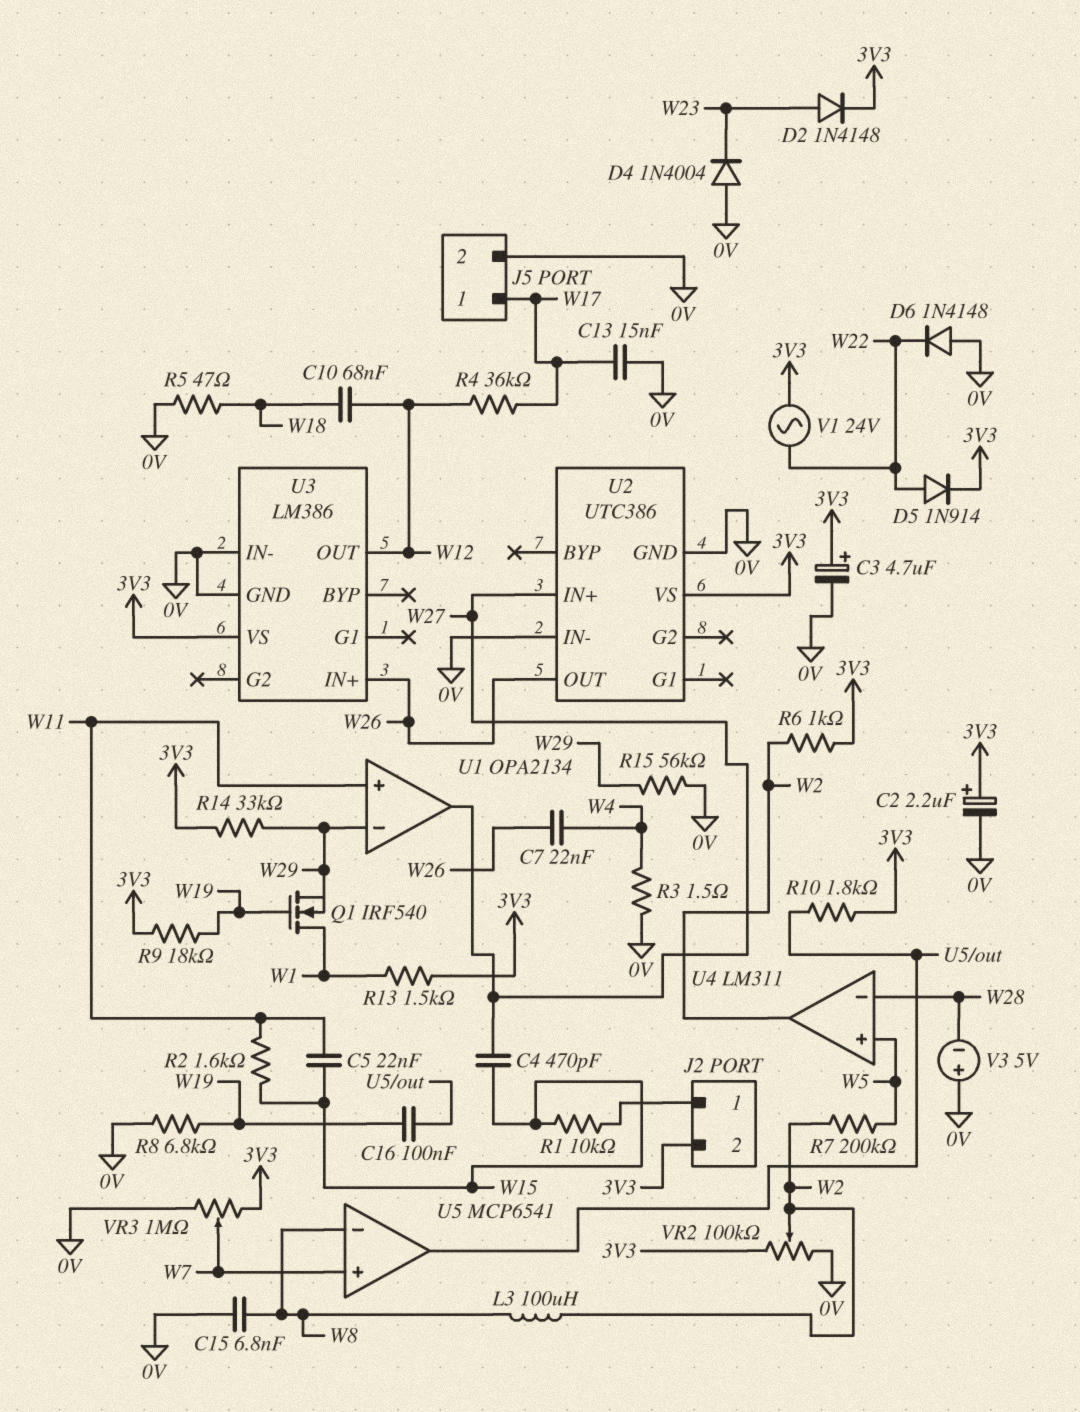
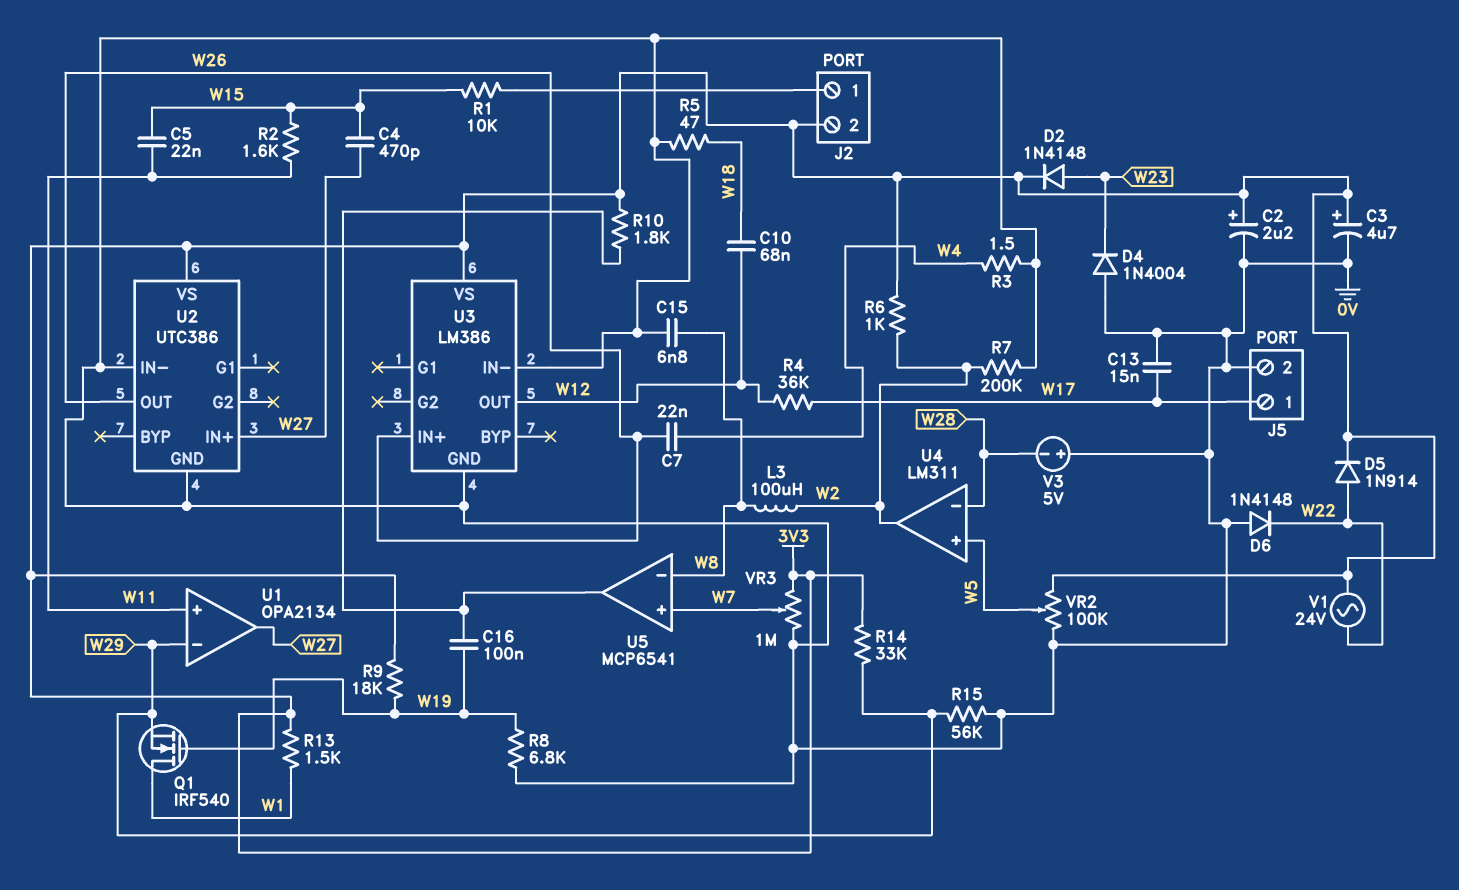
R7: 200k (W2, W5) -> 200k (0V, W2)
VR2: 100k (0V, 3V3, wiper W2) -> 100k (0V, 3V3, wiper W5)

